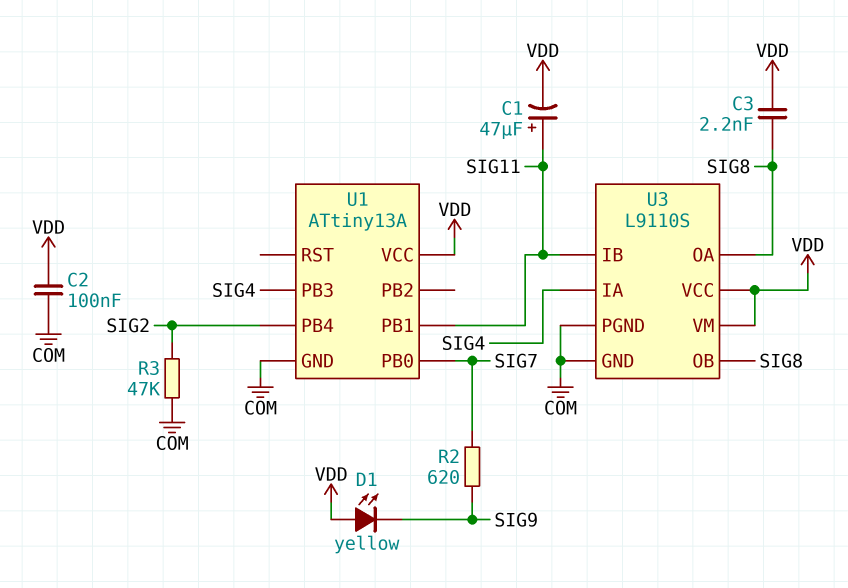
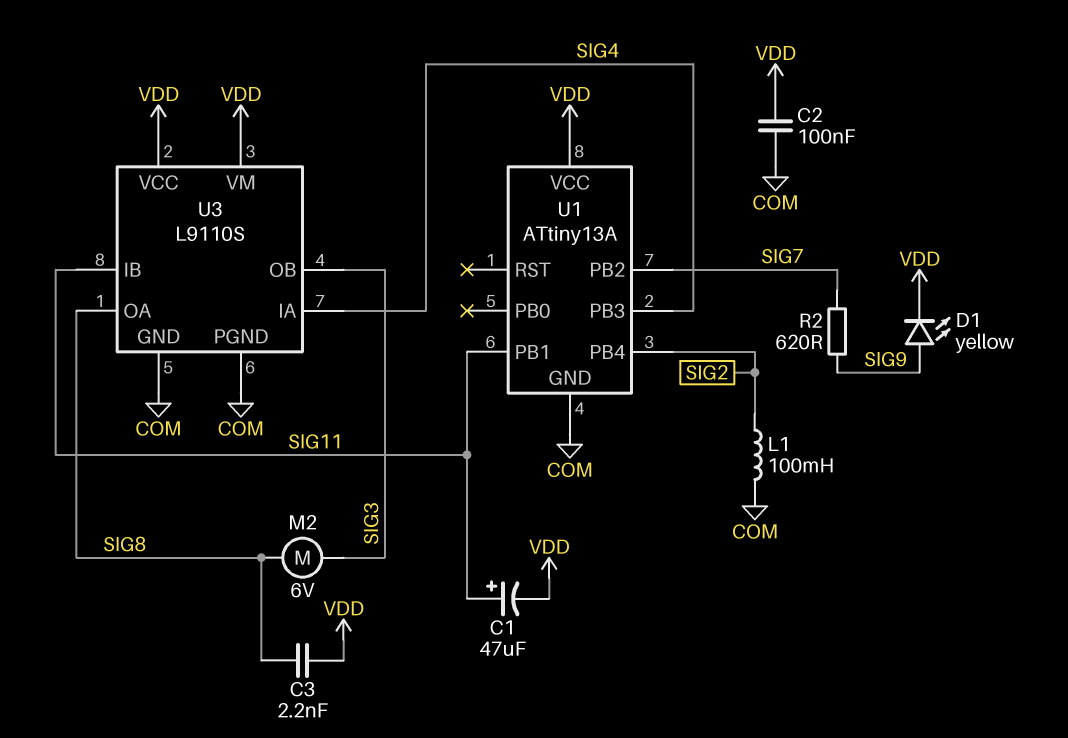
D1: LED yellow (A VDD, K SIG9) -> LED yellow (A SIG9, K VDD)
L1: none -> 100mH (COM, SIG2)
M2: none -> motor 6V (SIG3, SIG8)
R3: 47k (COM, SIG2) -> none
U1 pin PB0: SIG7 -> none
U1 pin PB2: none -> SIG7
U3 pin OB: SIG8 -> SIG3

